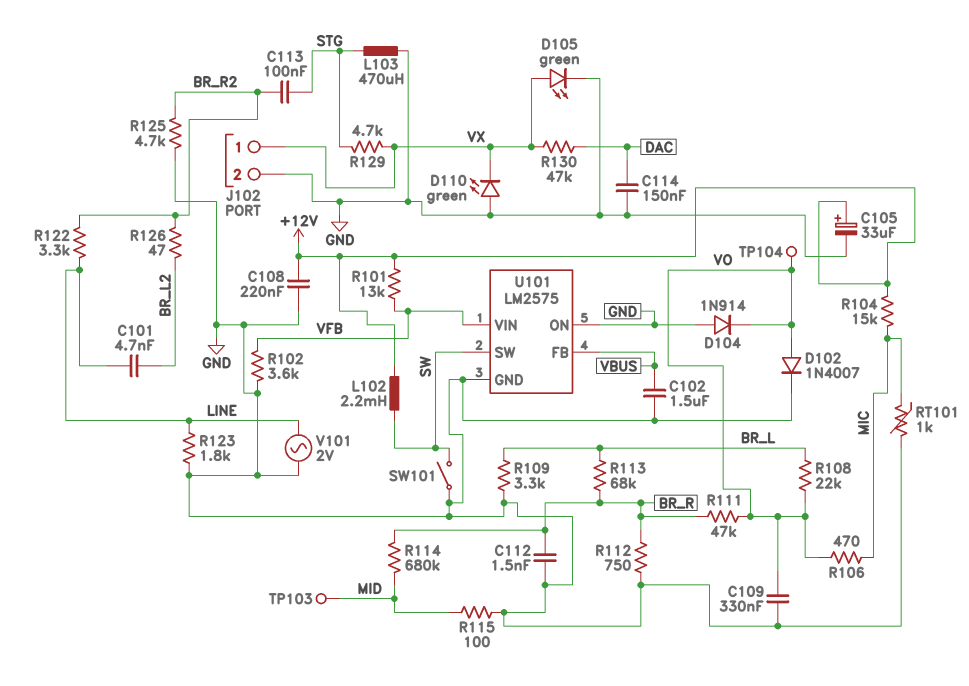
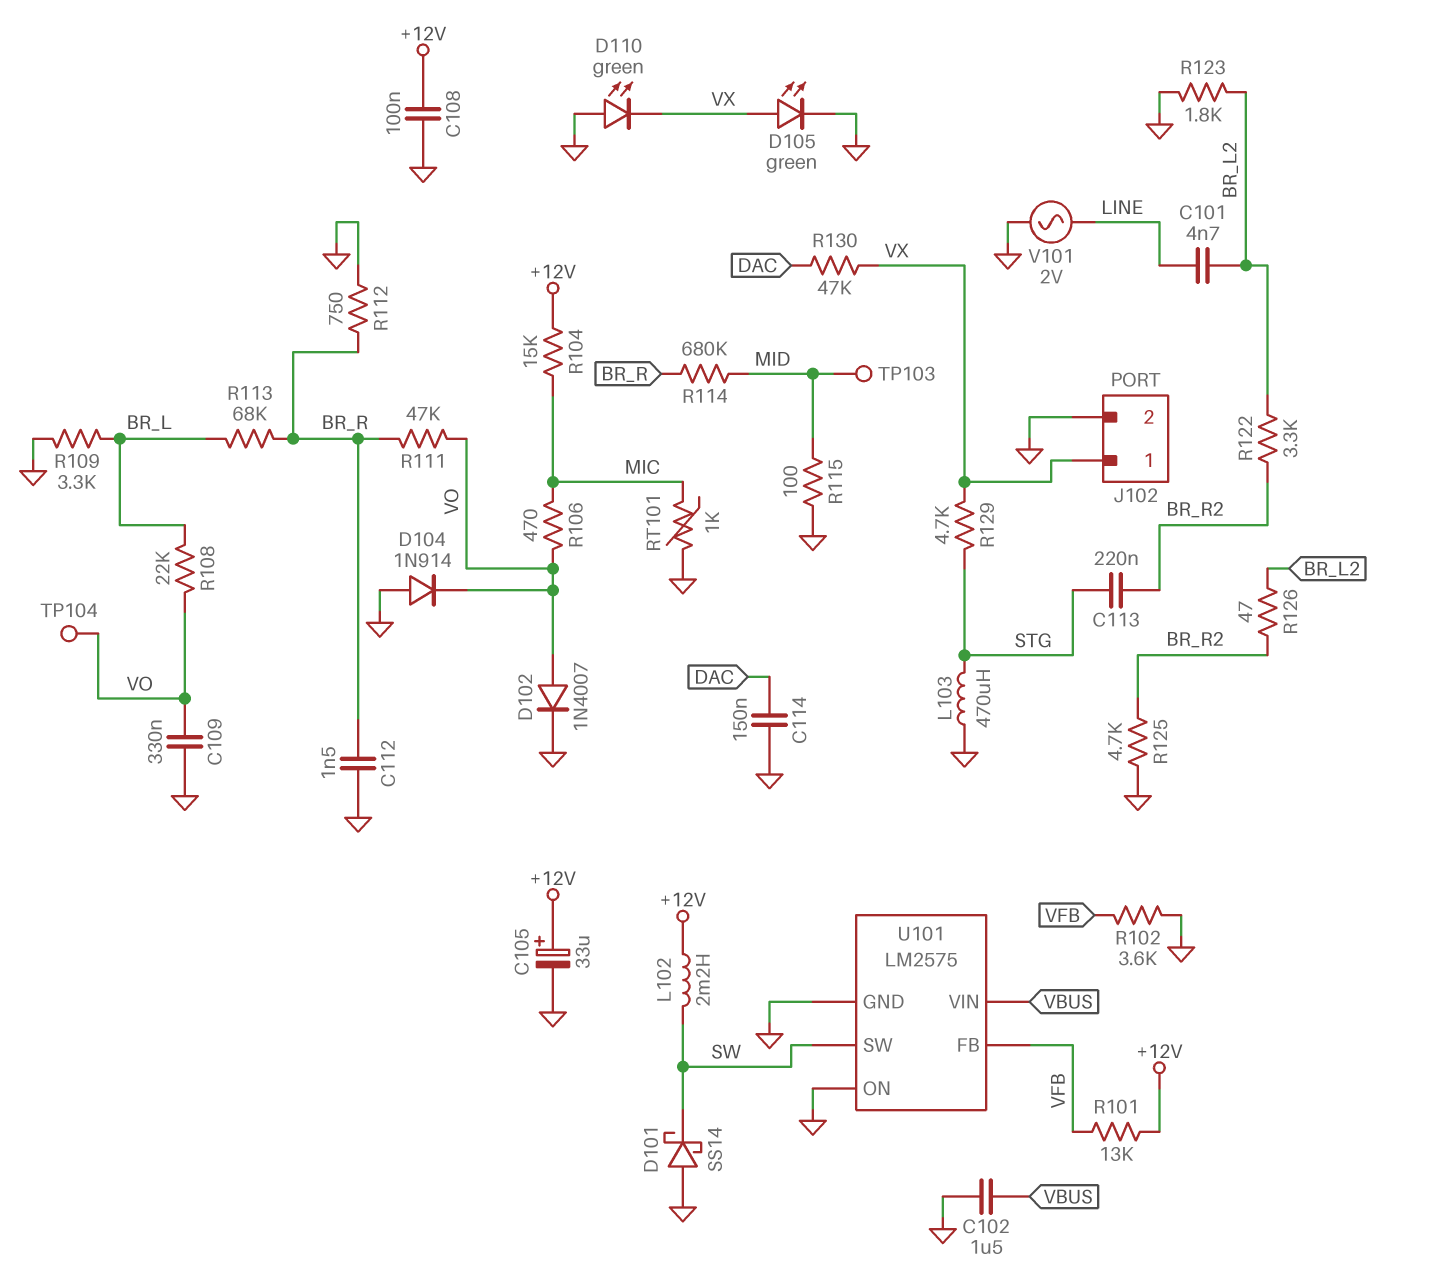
C108: 220nF (+12V, GND) -> 100nF (+12V, GND)
C113: 100nF (BR_R2, STG) -> 220nF (BR_R2, STG)
D101: none -> schottky SS14 (A GND, K SW)
R122: 3.3k (BR_R2, LINE) -> 3.3k (BR_L2, BR_R2)
R123: 1.8k (GND, LINE) -> 1.8k (BR_L2, GND)
SW101: switch (GND, SW) -> none
U101 pin FB: VBUS -> VFB
U101 pin VIN: VFB -> VBUS

